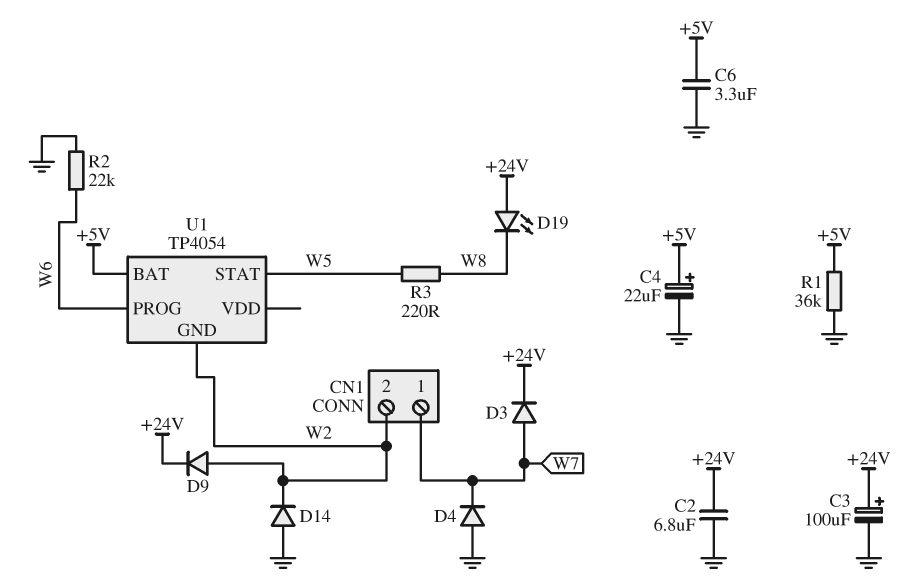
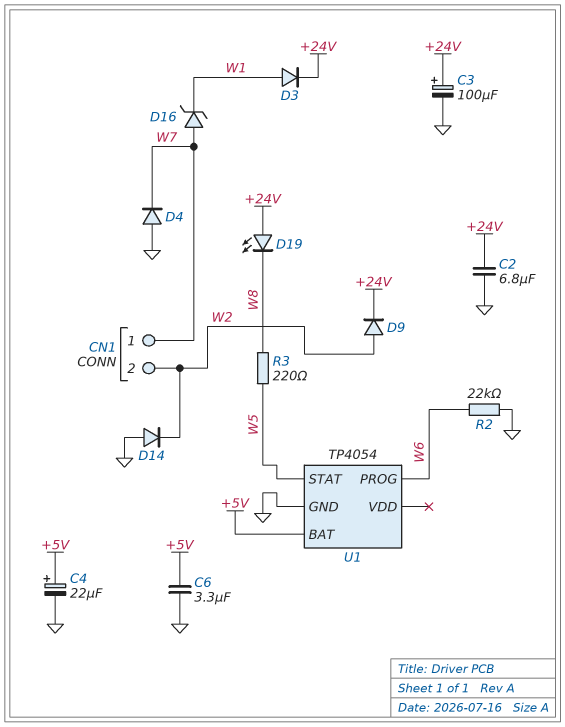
D3: diode (A W7, K +24V) -> diode (A W1, K +24V)
D16: none -> zener (A W7, K W1)
R1: 36k (+5V, GND) -> none
U1 pin GND: W2 -> GND

